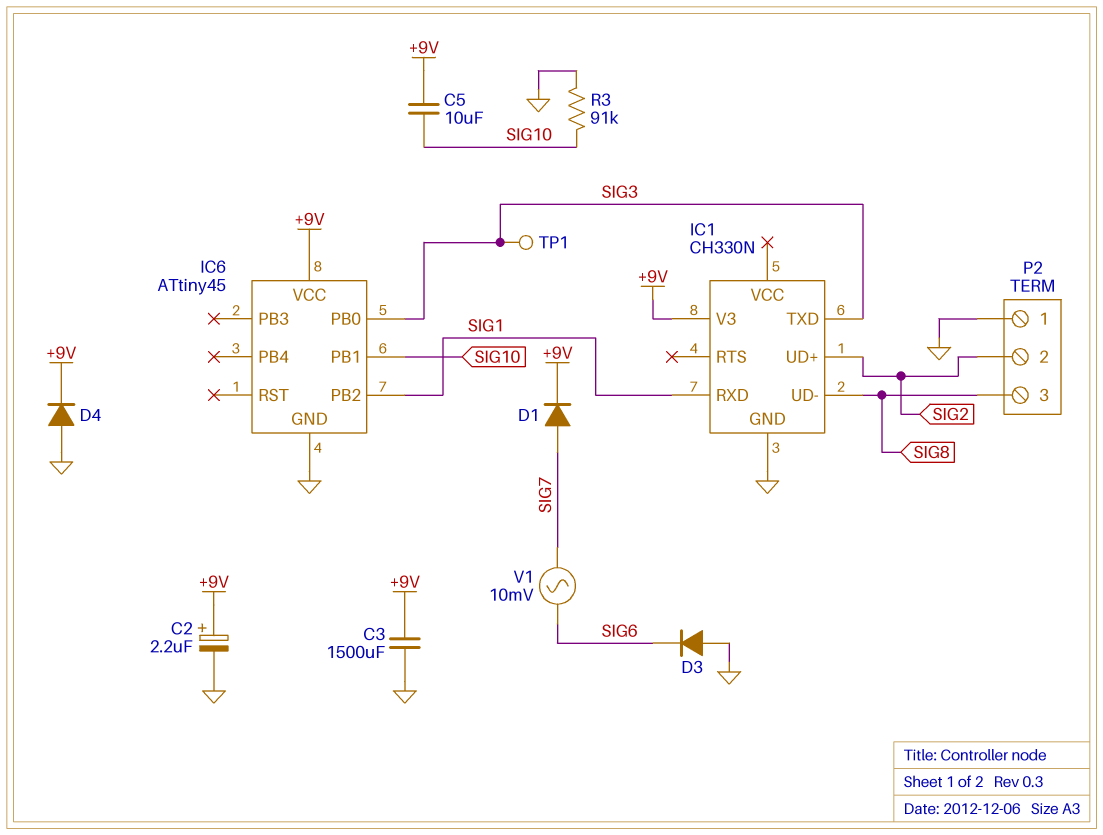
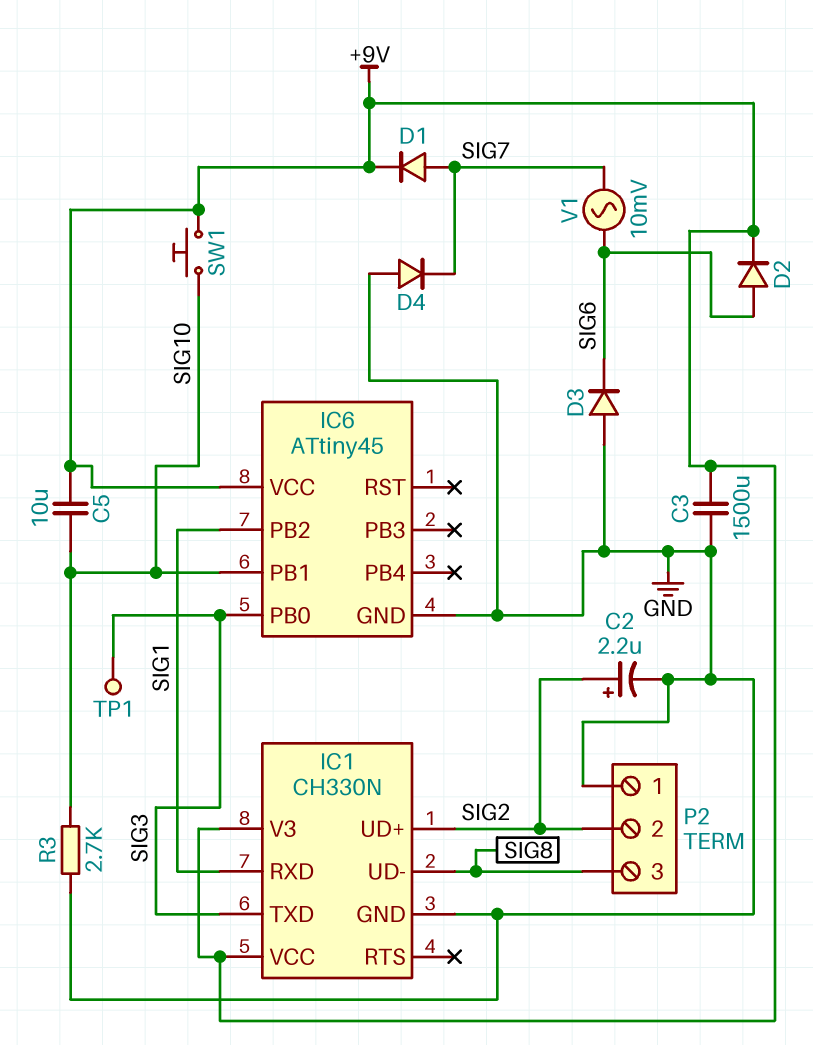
C2: 2.2uF (plus +9V, minus GND) -> 2.2uF (plus SIG2, minus GND)
D2: none -> diode (A SIG6, K +9V)
D4: diode (A GND, K +9V) -> diode (A GND, K SIG7)
IC1 pin VCC: none -> +9V
R3: 91k (GND, SIG10) -> 2.7k (GND, SIG10)
SW1: none -> button (+9V, SIG10)

